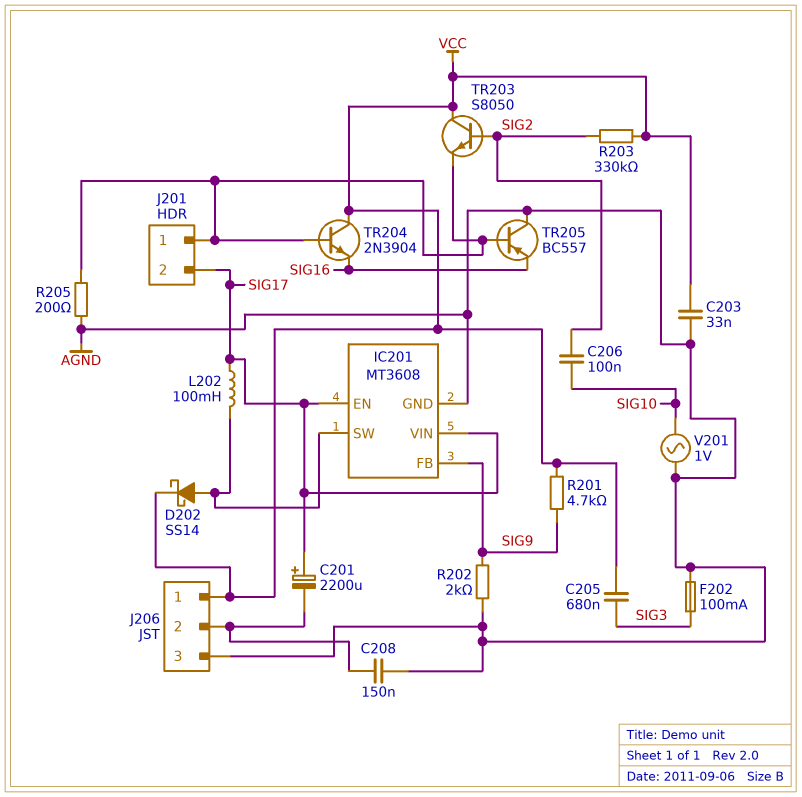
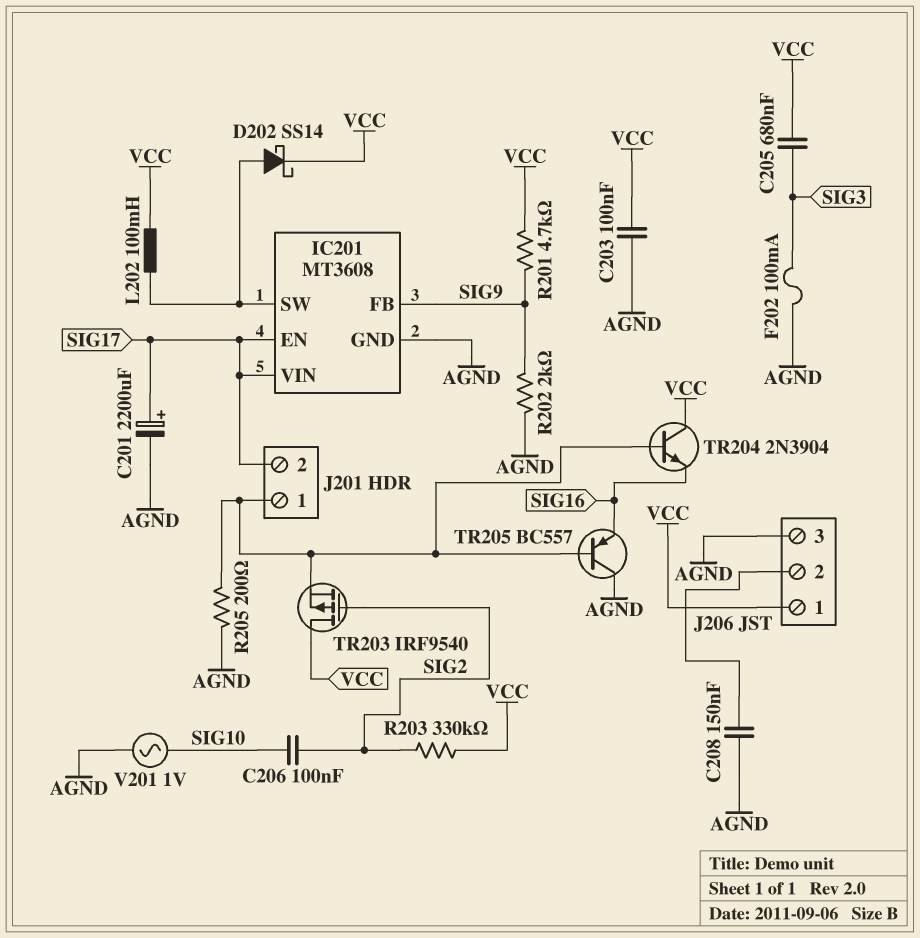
C201: 2200uF (plus SIG17, minus J206/2) -> 2200uF (plus SIG17, minus AGND)
C203: 33nF (AGND, VCC) -> 100nF (AGND, VCC)
L202: 100mH (IC201/SW, SIG17) -> 100mH (IC201/SW, VCC)
TR203: NPN S8050 (B SIG2, C VCC, E J201/1) -> PMOS IRF9540 (G SIG2, D VCC, S J201/1)

